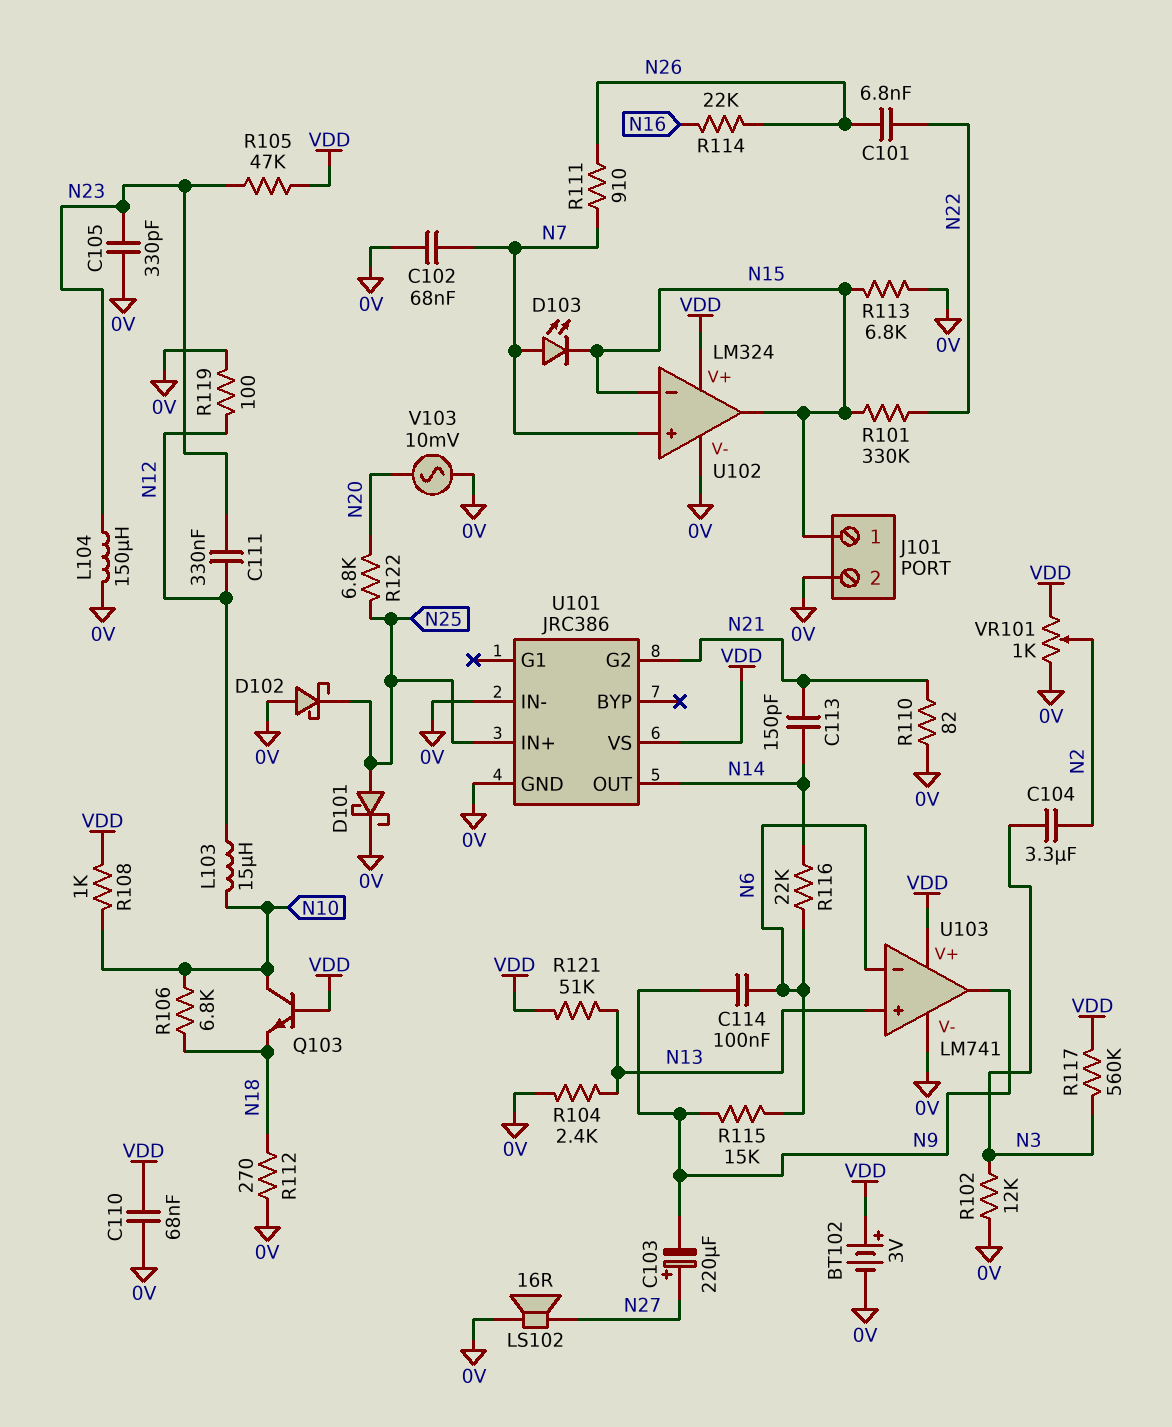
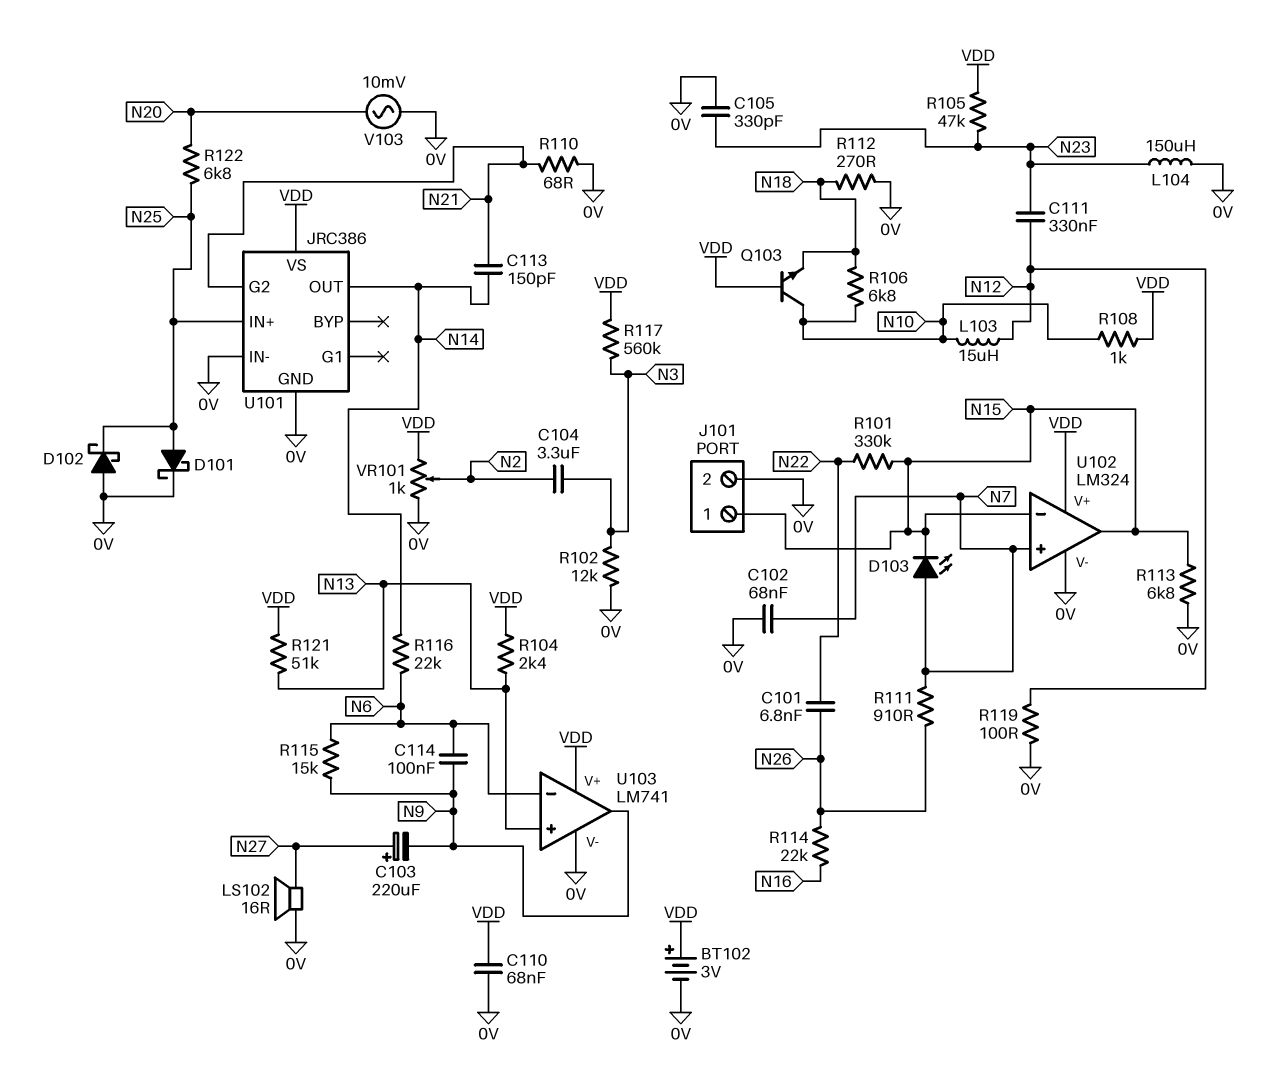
R104: 2.4k (0V, N13) -> 2.4k (N13, VDD)
R110: 82 (0V, N21) -> 68 (0V, N21)

